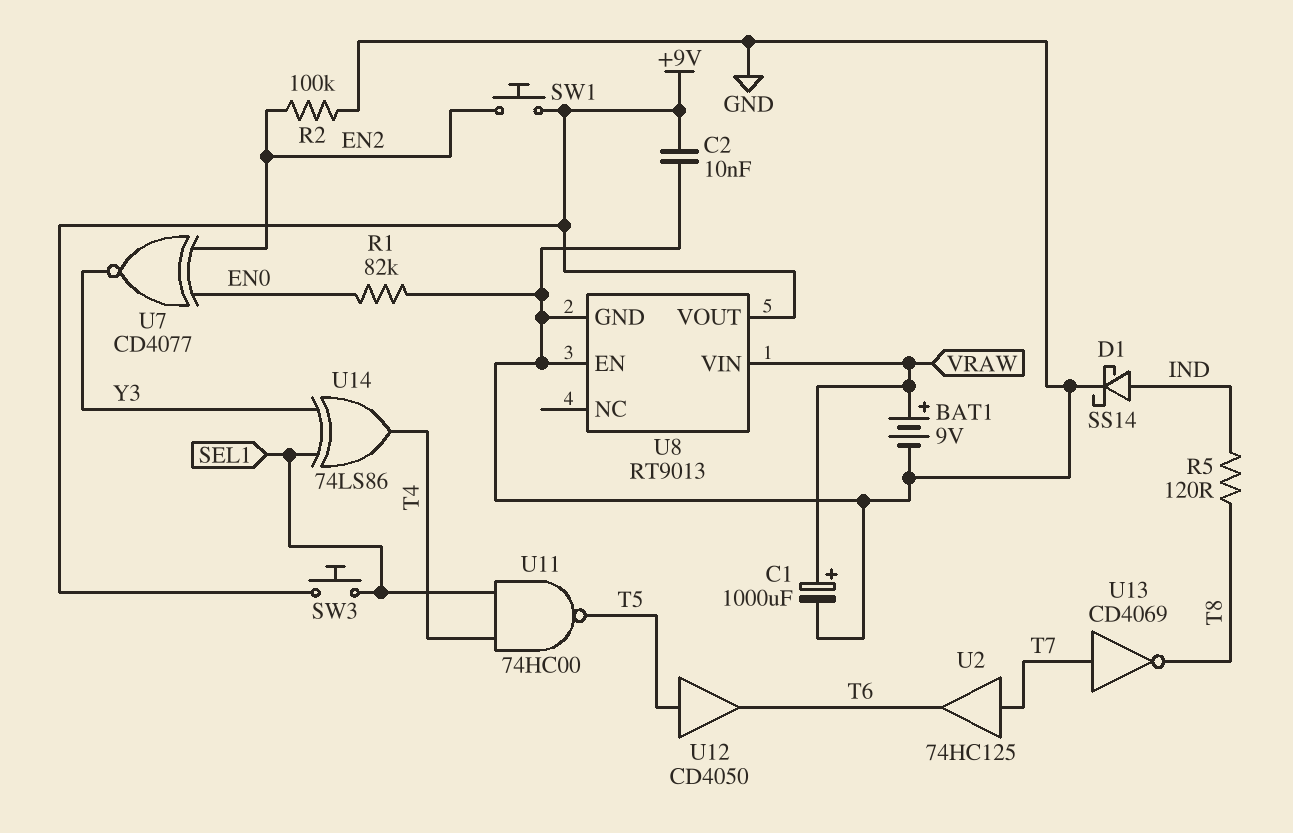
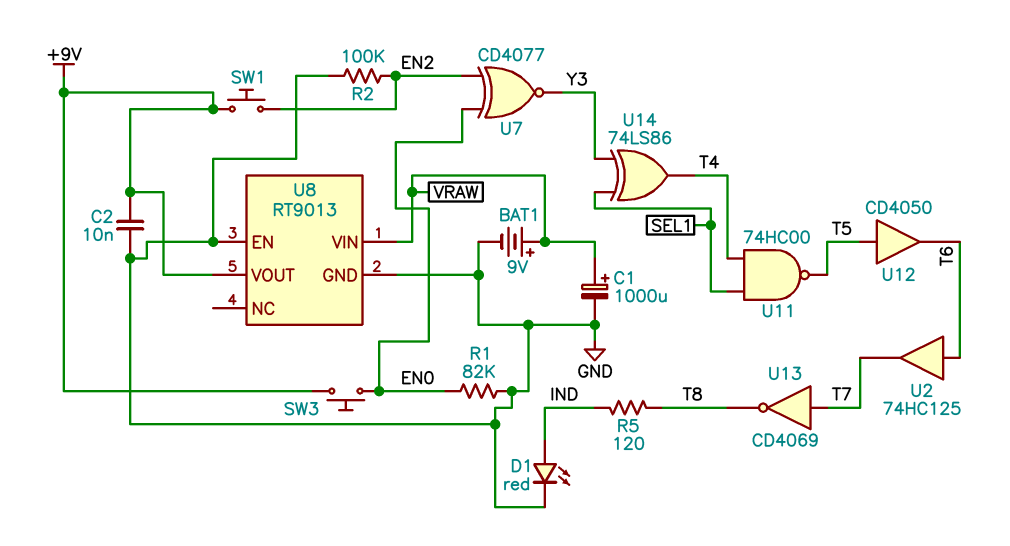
D1: schottky SS14 (A IND, K GND) -> LED red (A IND, K GND)
SW3: button (+9V, SEL1) -> button (+9V, EN0)
U2: buffer 74HC125 (in T7, out T6) -> buffer 74HC125 (in T6, out T7)

